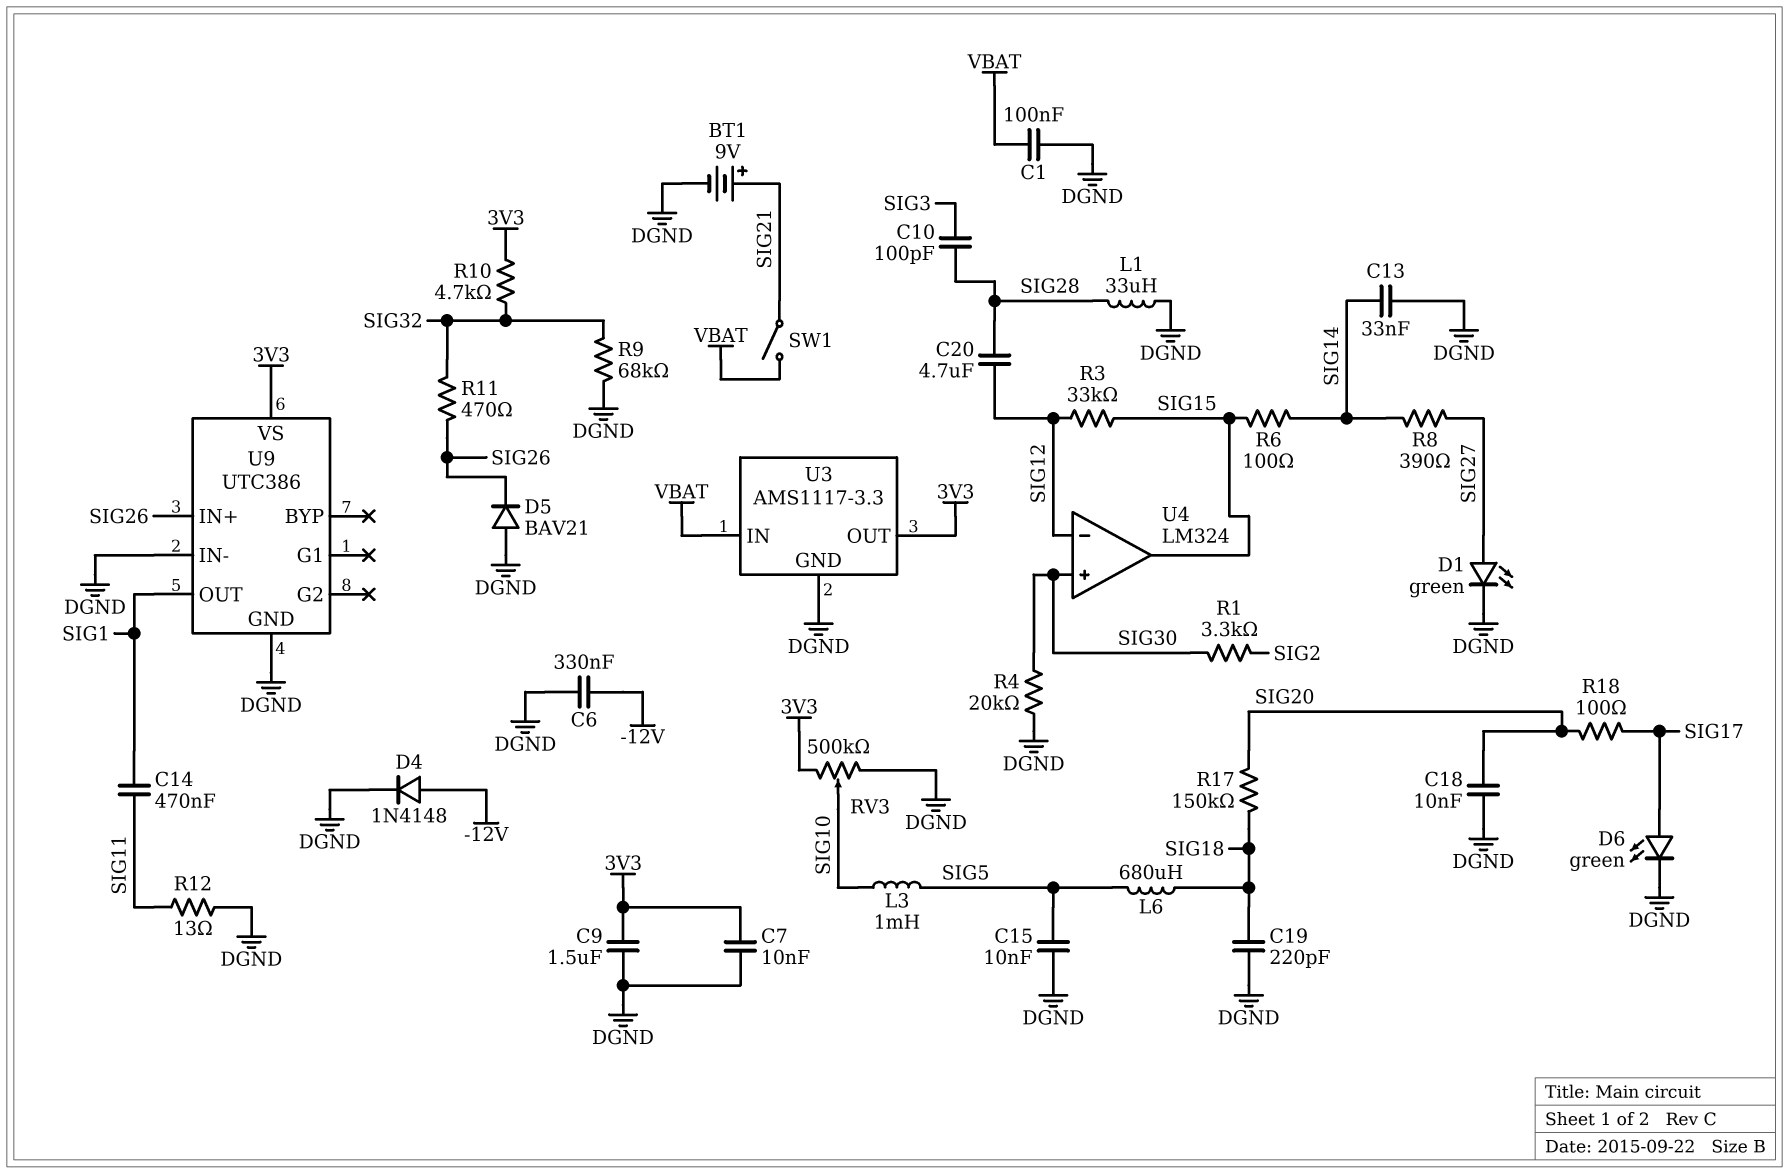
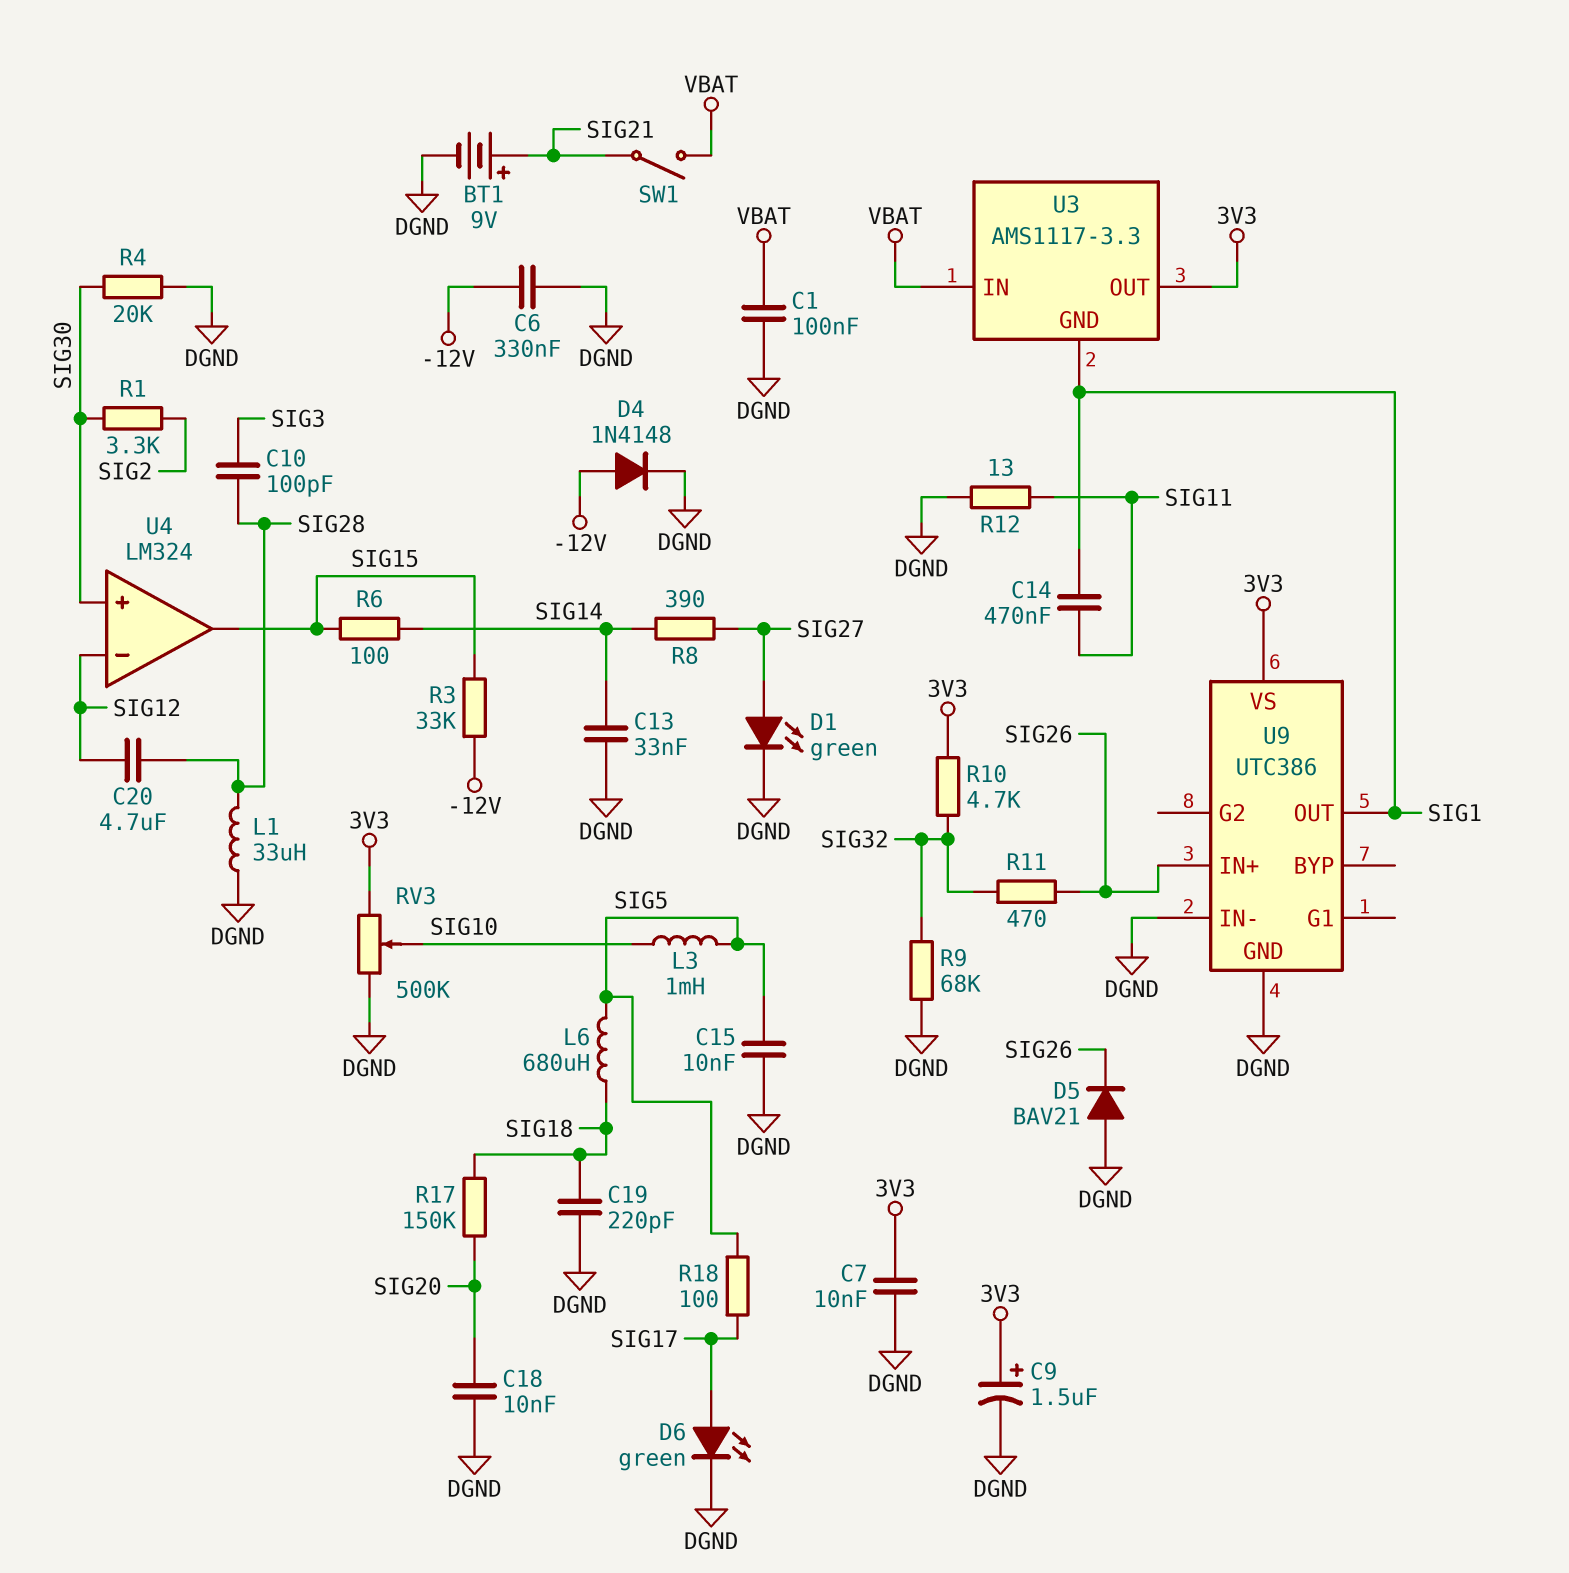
C9: 1.5uF (3V3, DGND) -> 1.5uF (plus 3V3, minus DGND)
R3: 33k (SIG12, SIG15) -> 33k (-12V, SIG15)
R18: 100 (SIG17, SIG20) -> 100 (SIG5, SIG17)
U3 pin GND: DGND -> SIG1

